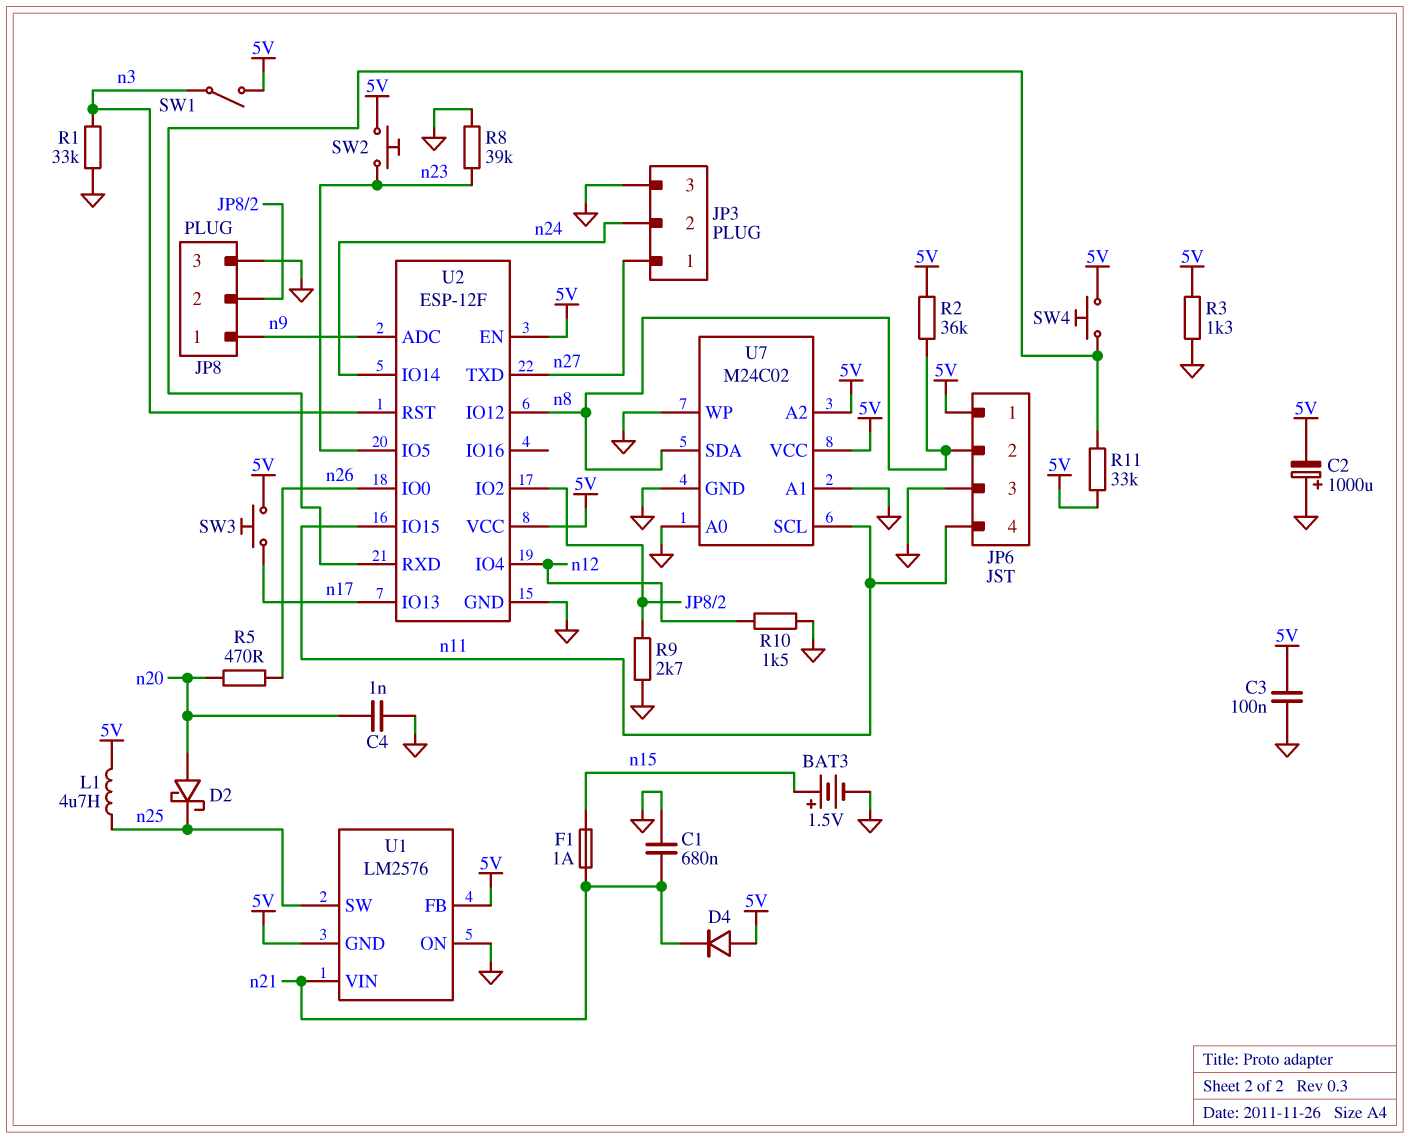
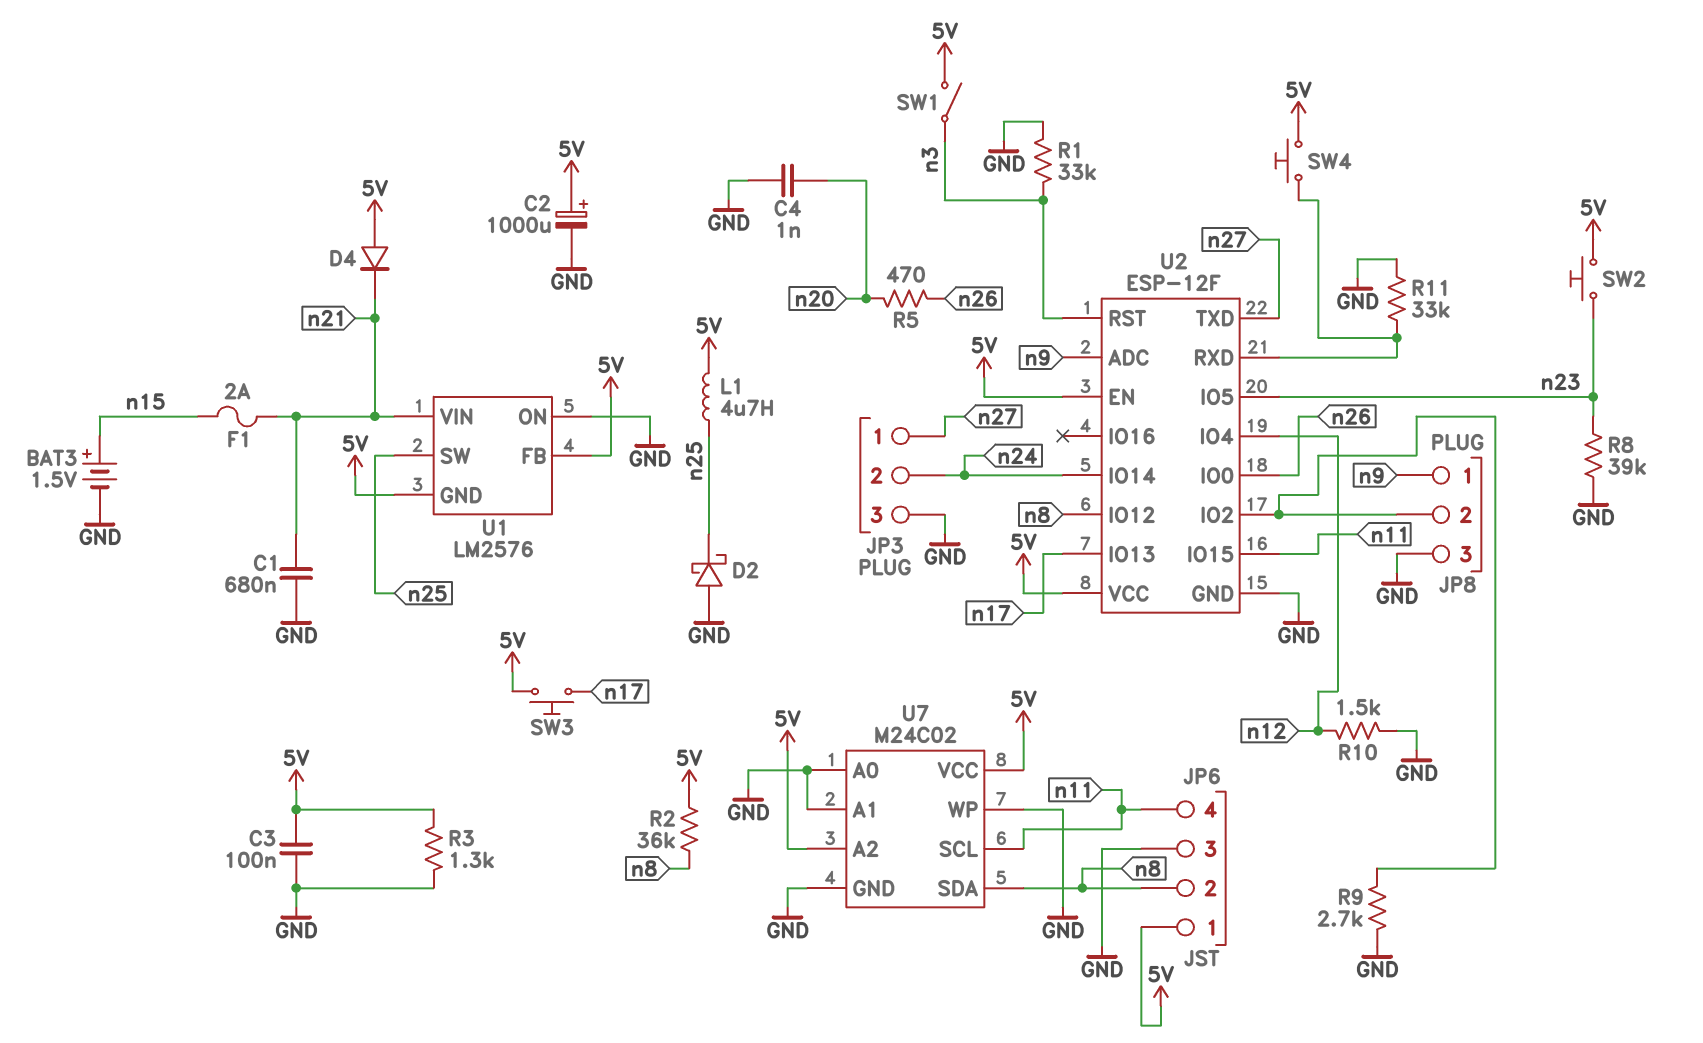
C2: 1000uF (plus GND, minus 5V) -> 1000uF (plus 5V, minus GND)
D2: schottky (A n20, K n25) -> schottky (A GND, K n25)
F1: 1A (n15, n21) -> 2A (n15, n21)
R11: 33k (5V, U2/RXD) -> 33k (GND, U2/RXD)

